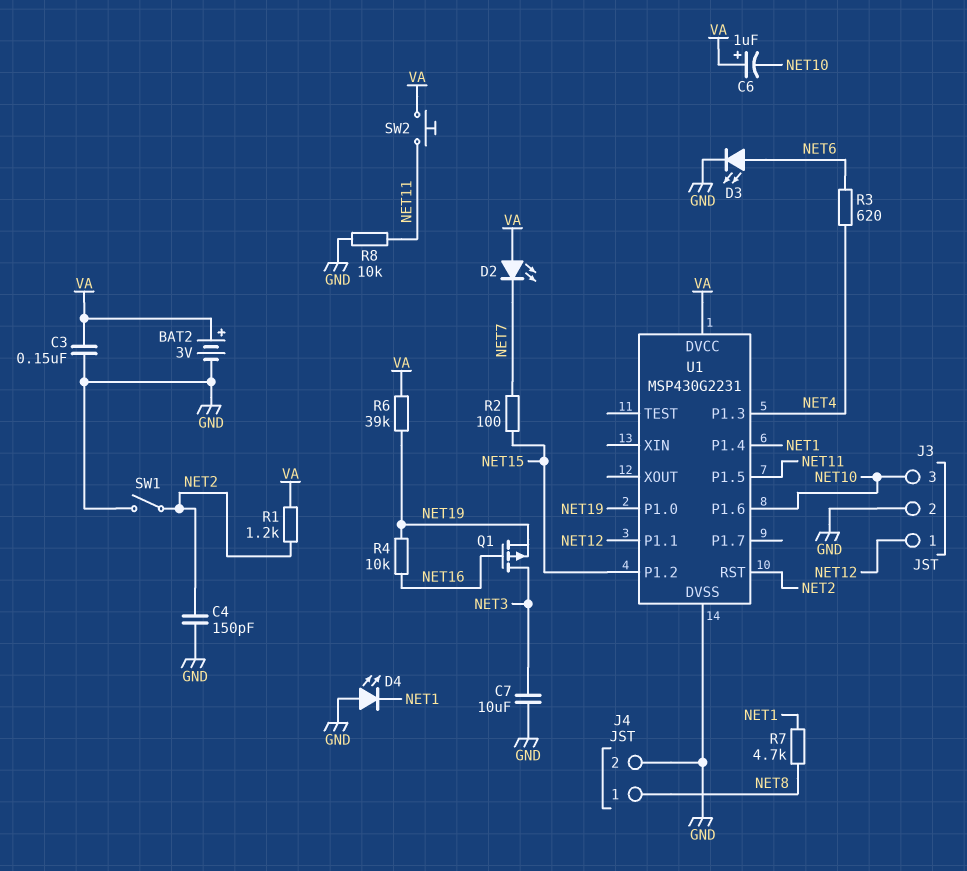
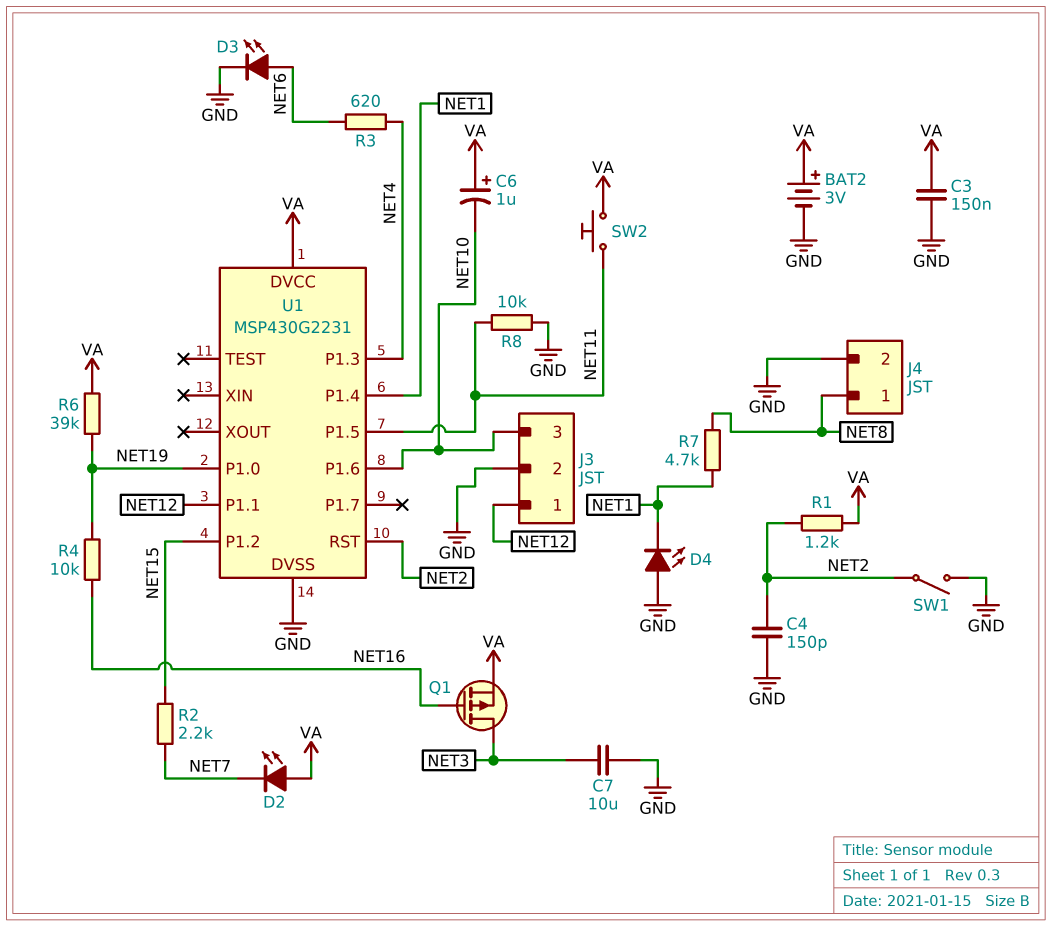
Q1: PMOS (G NET16, D NET3, S NET19) -> PMOS (G NET16, D NET3, S VA)
R2: 100 (NET7, NET15) -> 2.2k (NET7, NET15)

